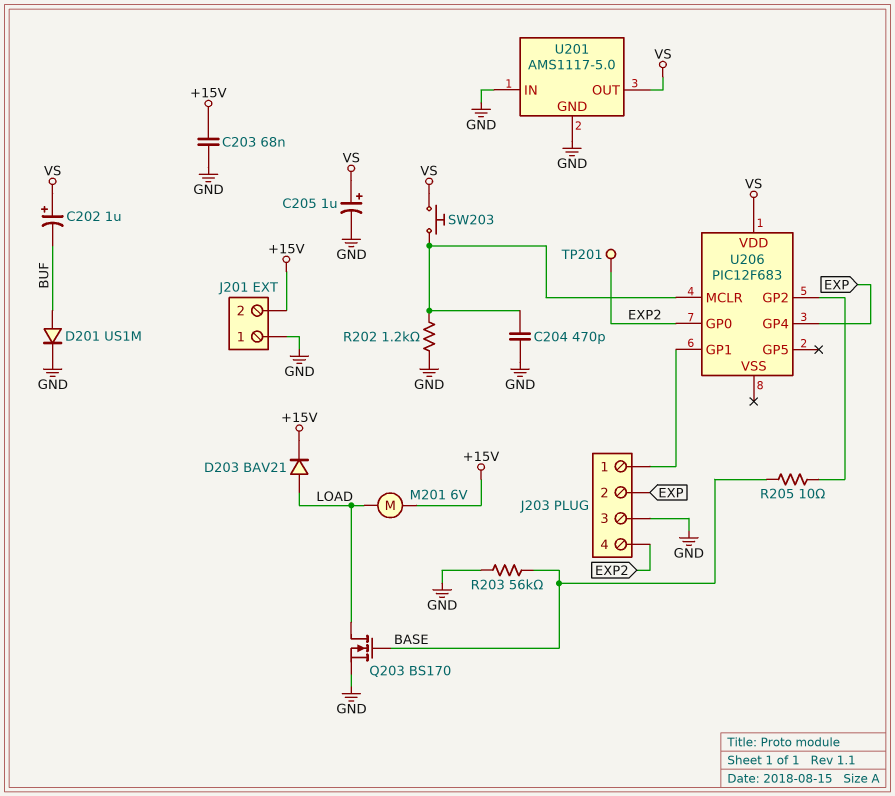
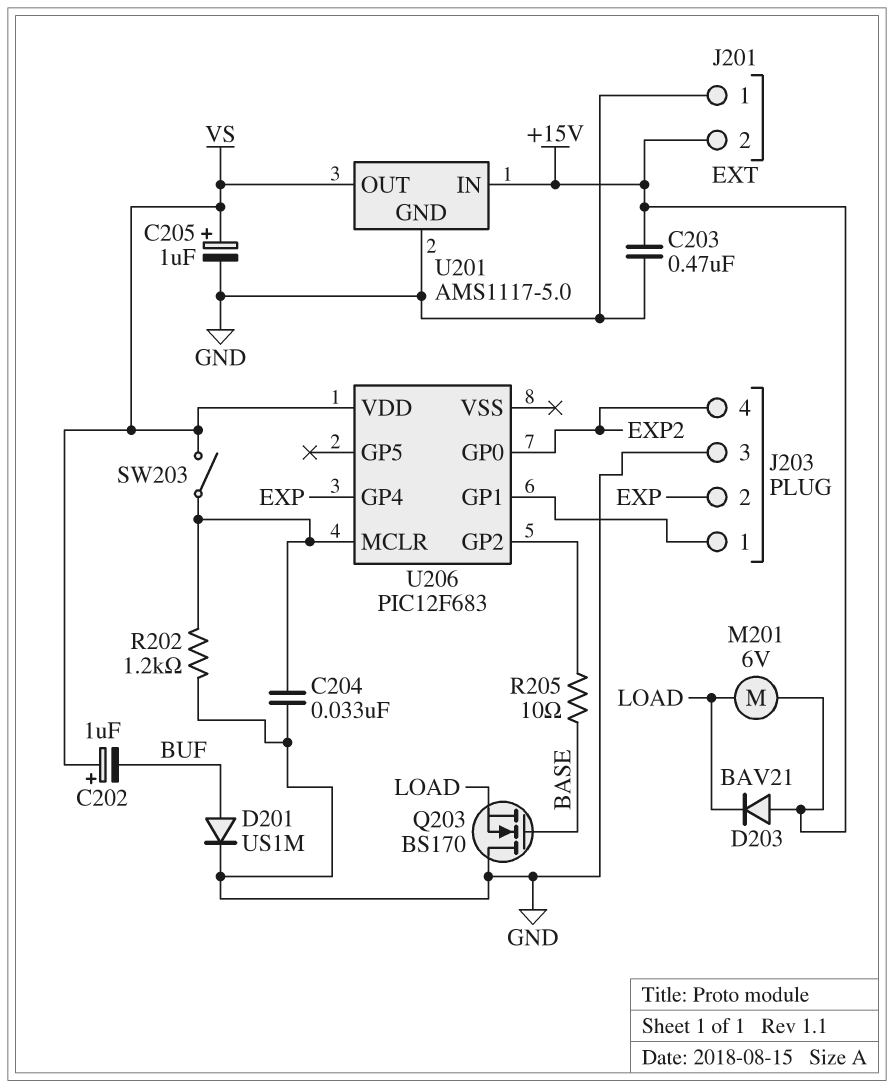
C203: 68nF (+15V, GND) -> 470nF (+15V, GND)
C204: 470pF (GND, U206/MCLR) -> 33nF (GND, U206/MCLR)
D203: diode BAV21 (A LOAD, K +15V) -> diode BAV21 (A +15V, K LOAD)
Q203: NMOS BS170 (G BASE, D LOAD, S GND) -> NMOS BS170 (G BASE, D GND, S LOAD)
R203: 56k (BASE, GND) -> none
SW203: button (U206/MCLR, VS) -> switch (U206/MCLR, VS)
TP201: test point (EXP2) -> none
U201 pin IN: GND -> +15V

